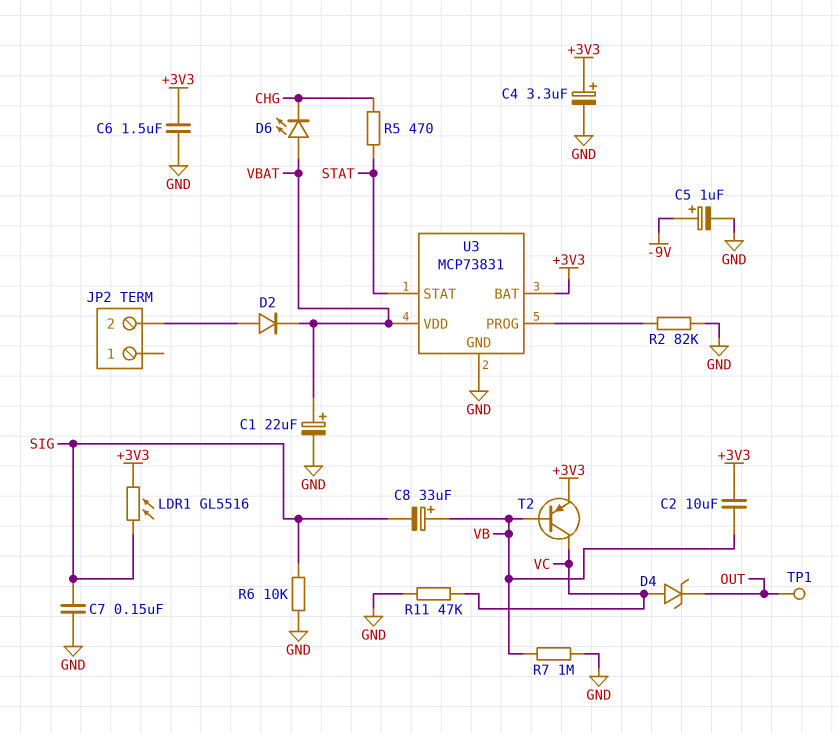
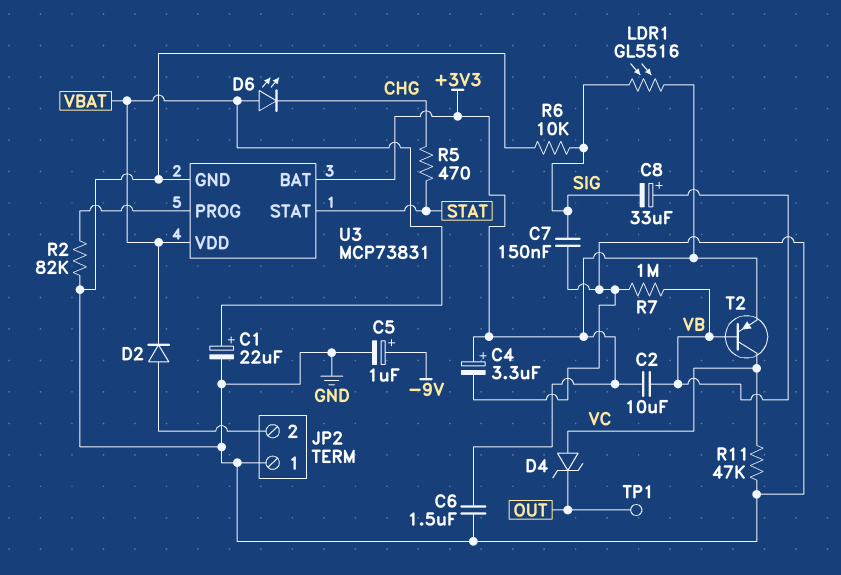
JP2 pin 1: none -> GND

